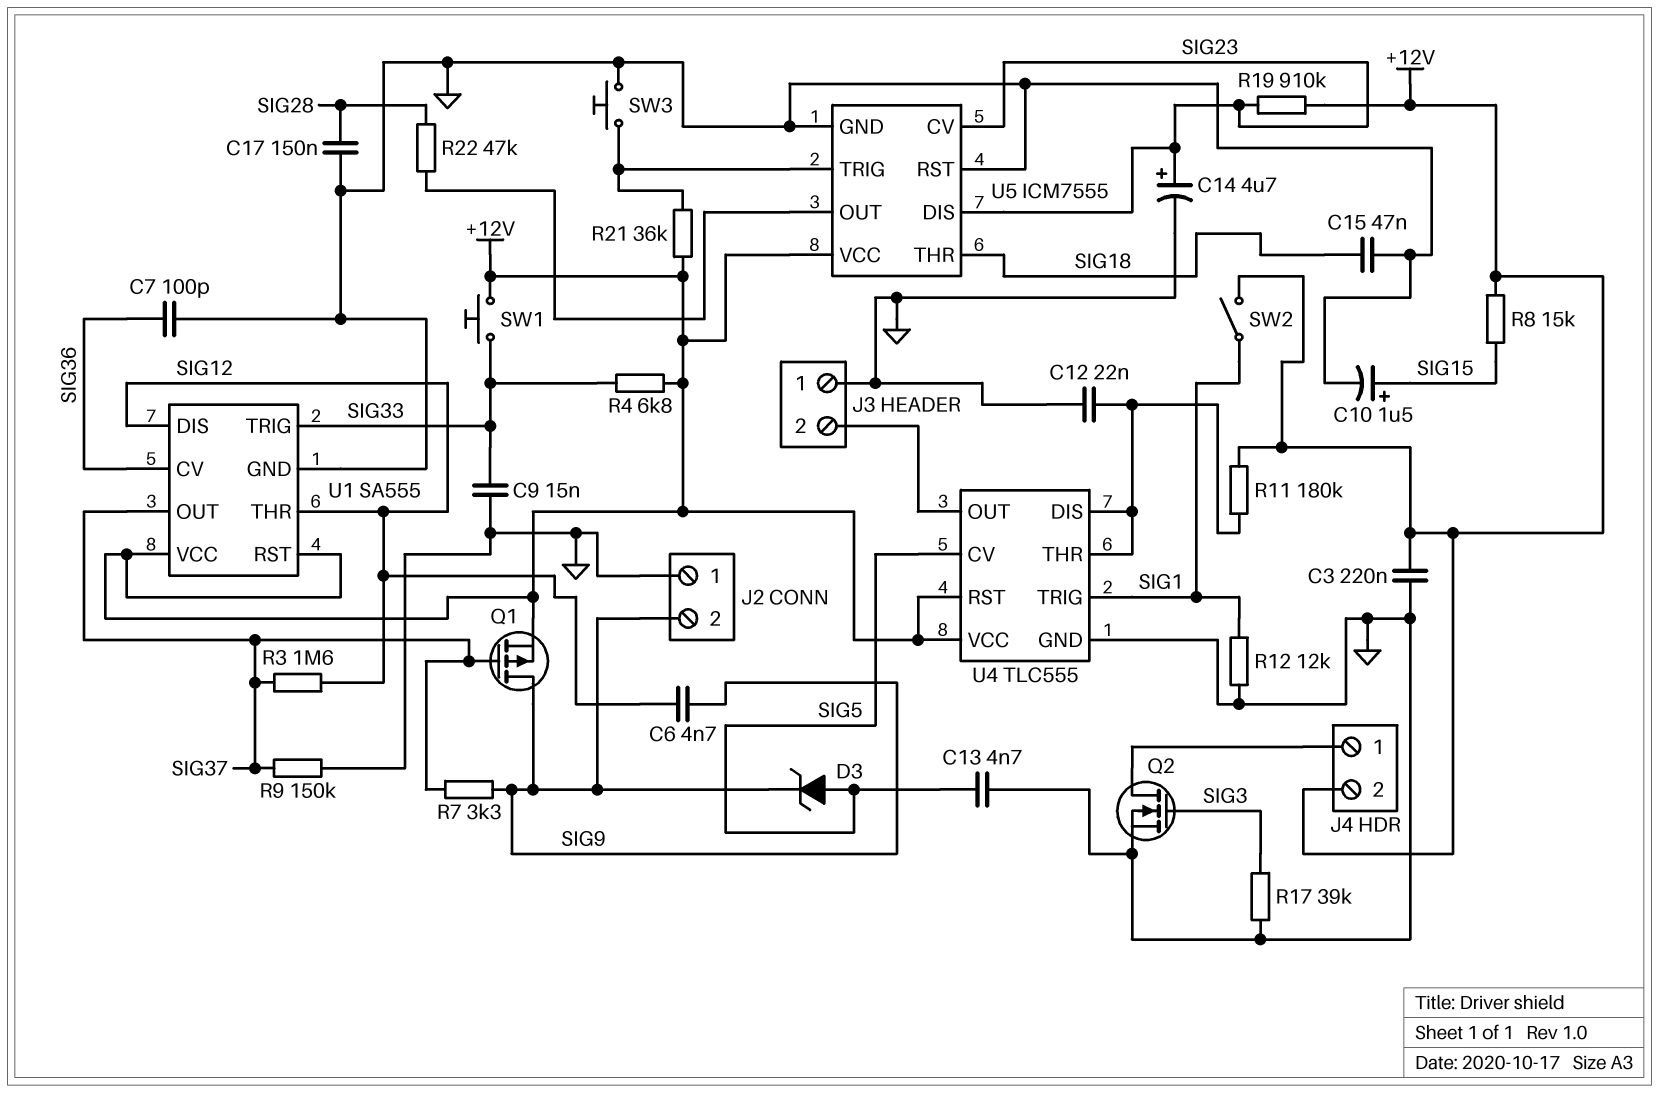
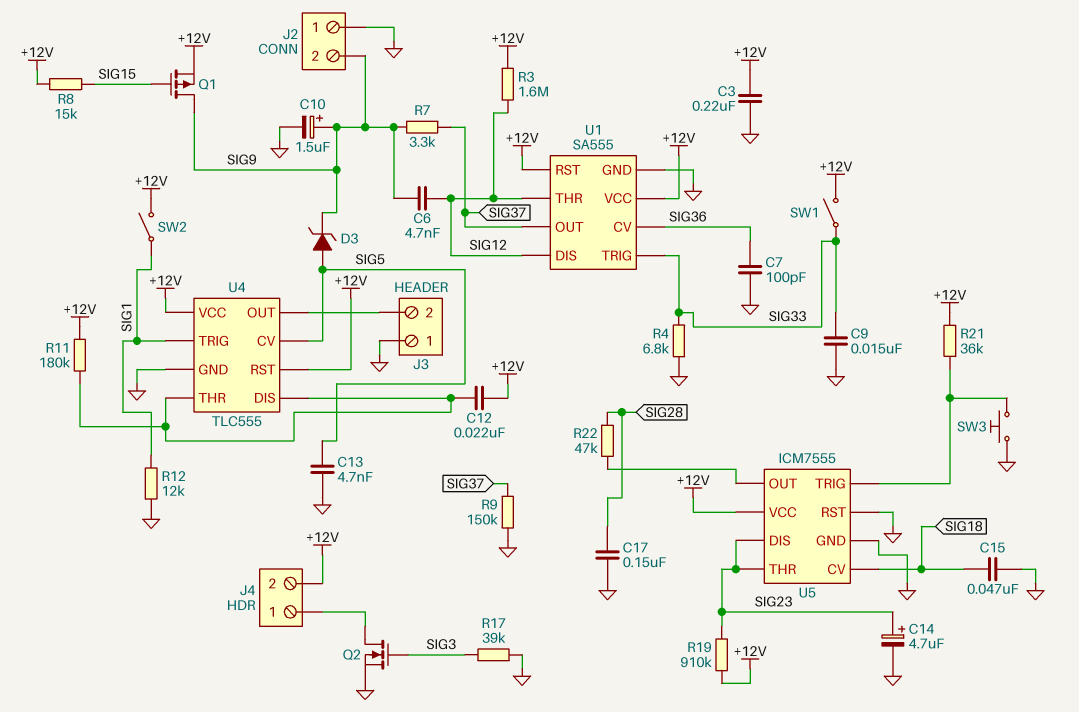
C10: 1.5uF (plus SIG15, minus GND) -> 1.5uF (plus SIG9, minus GND)
C12: 22nF (GND, U4/DIS) -> 22nF (+12V, U4/DIS)
Q1: PMOS (G SIG37, D SIG9, S +12V) -> PMOS (G SIG15, D SIG9, S +12V)
R3: 1.6M (SIG12, SIG37) -> 1.6M (+12V, SIG12)
R4: 6.8k (+12V, SIG33) -> 6.8k (GND, SIG33)
SW1: button (+12V, SIG33) -> switch (+12V, SIG33)
U5 pin CV: SIG23 -> SIG18
U5 pin THR: SIG18 -> SIG23

